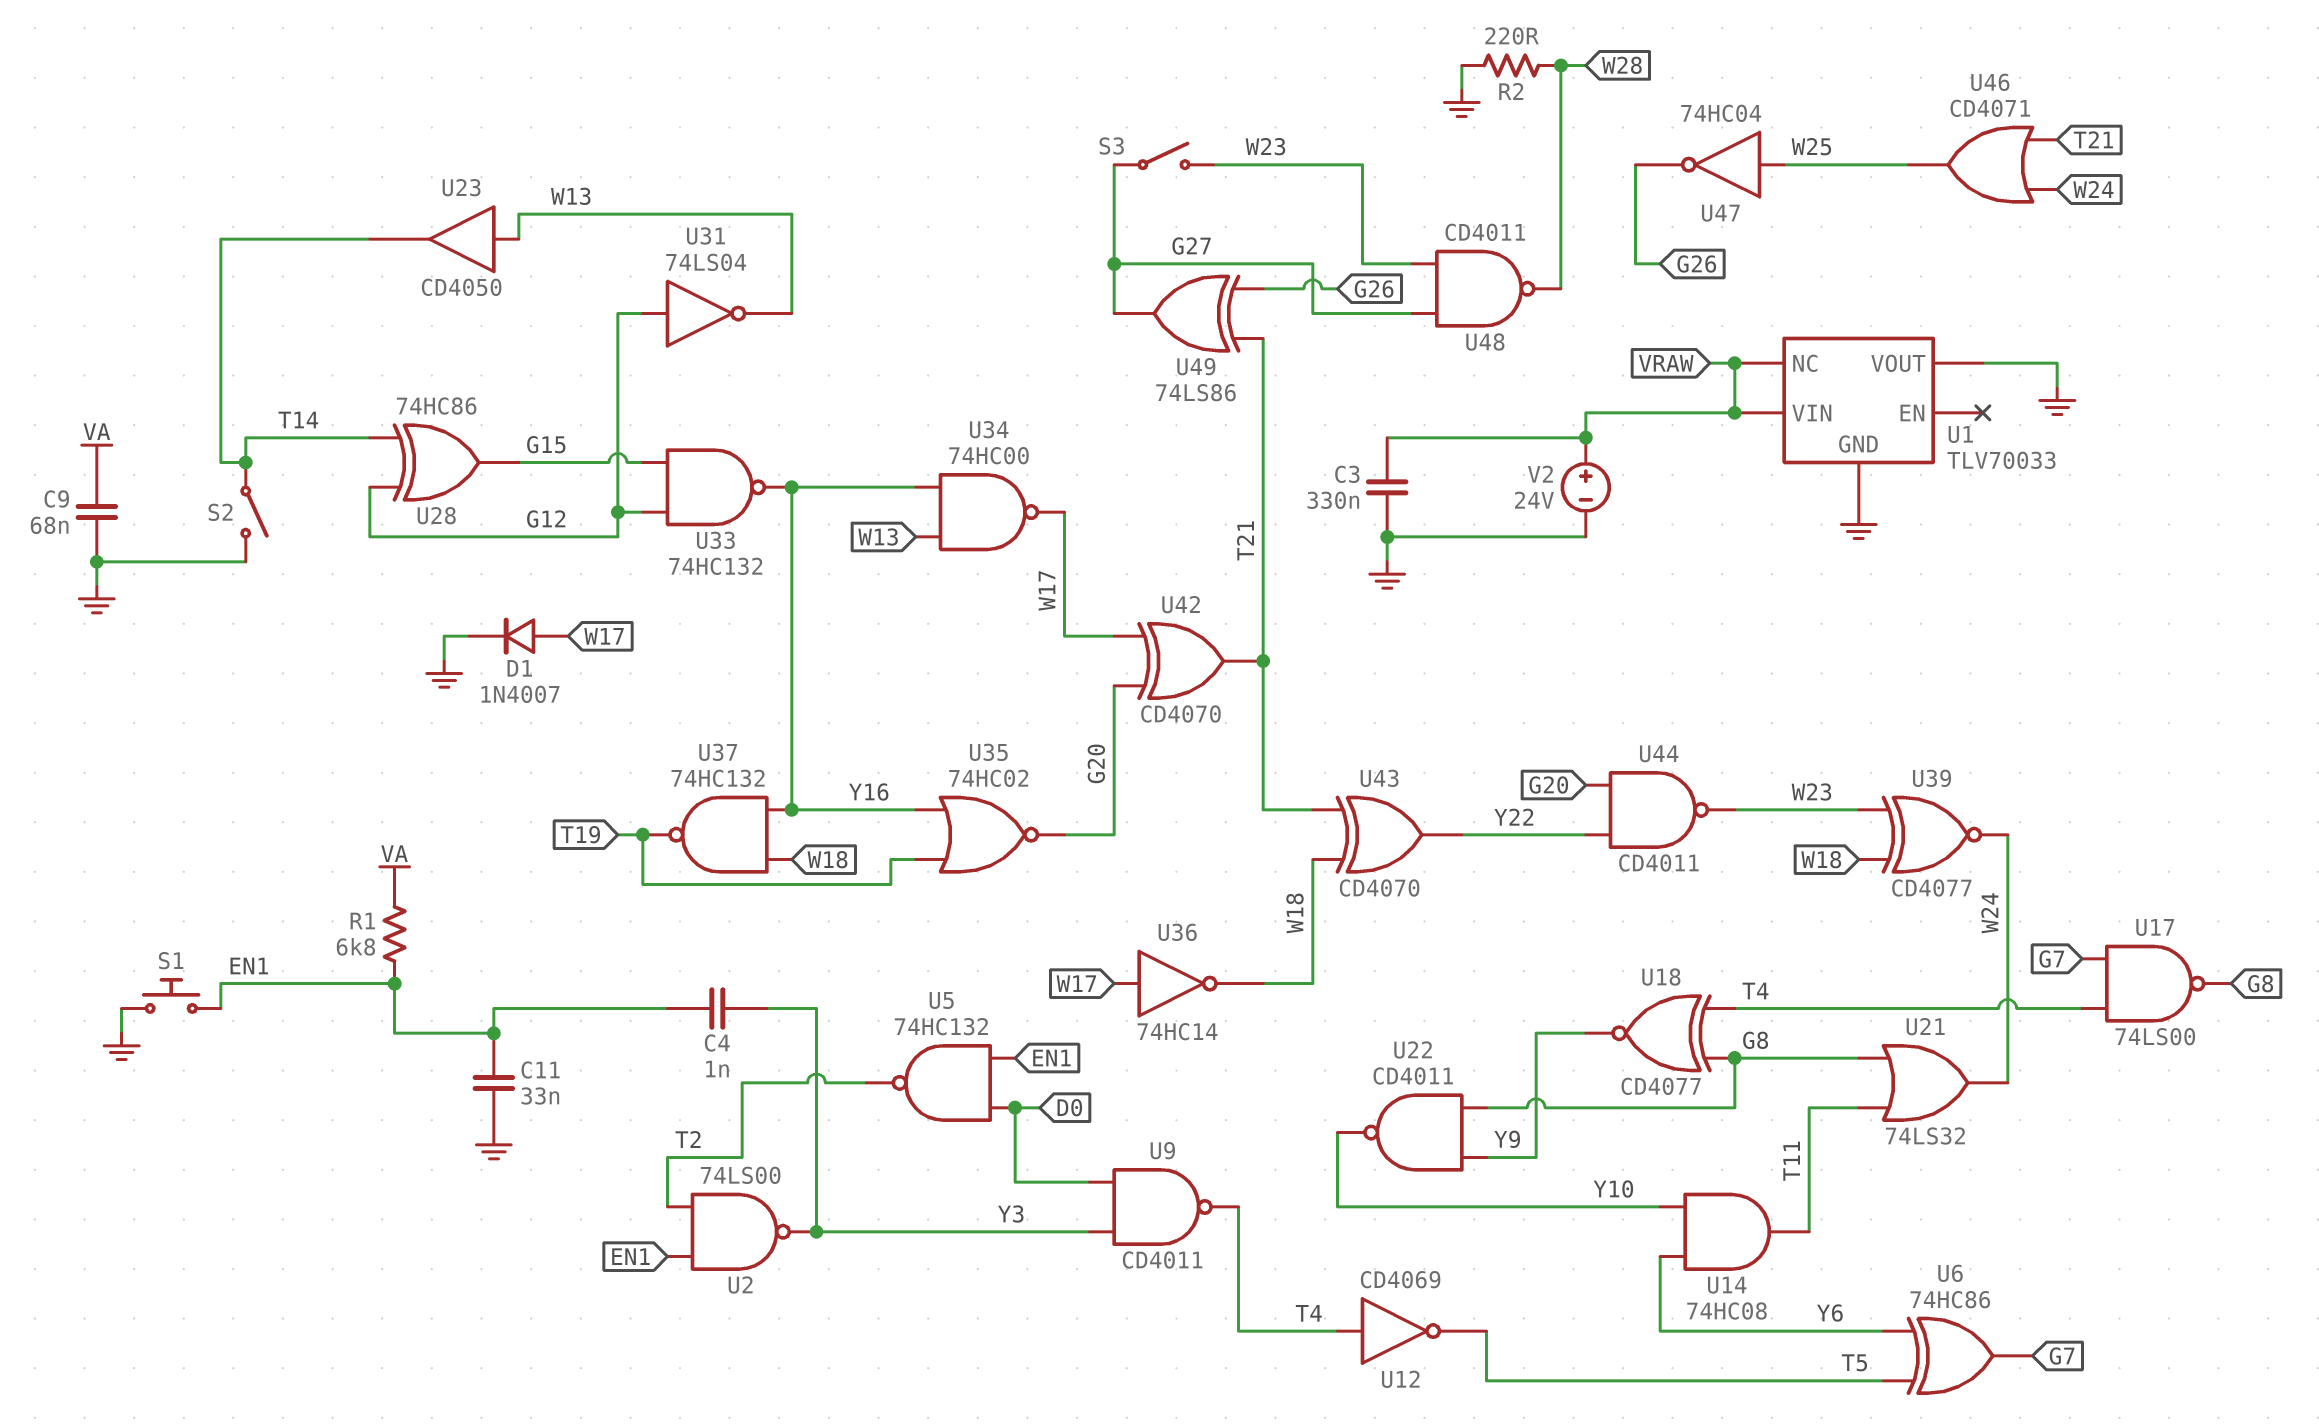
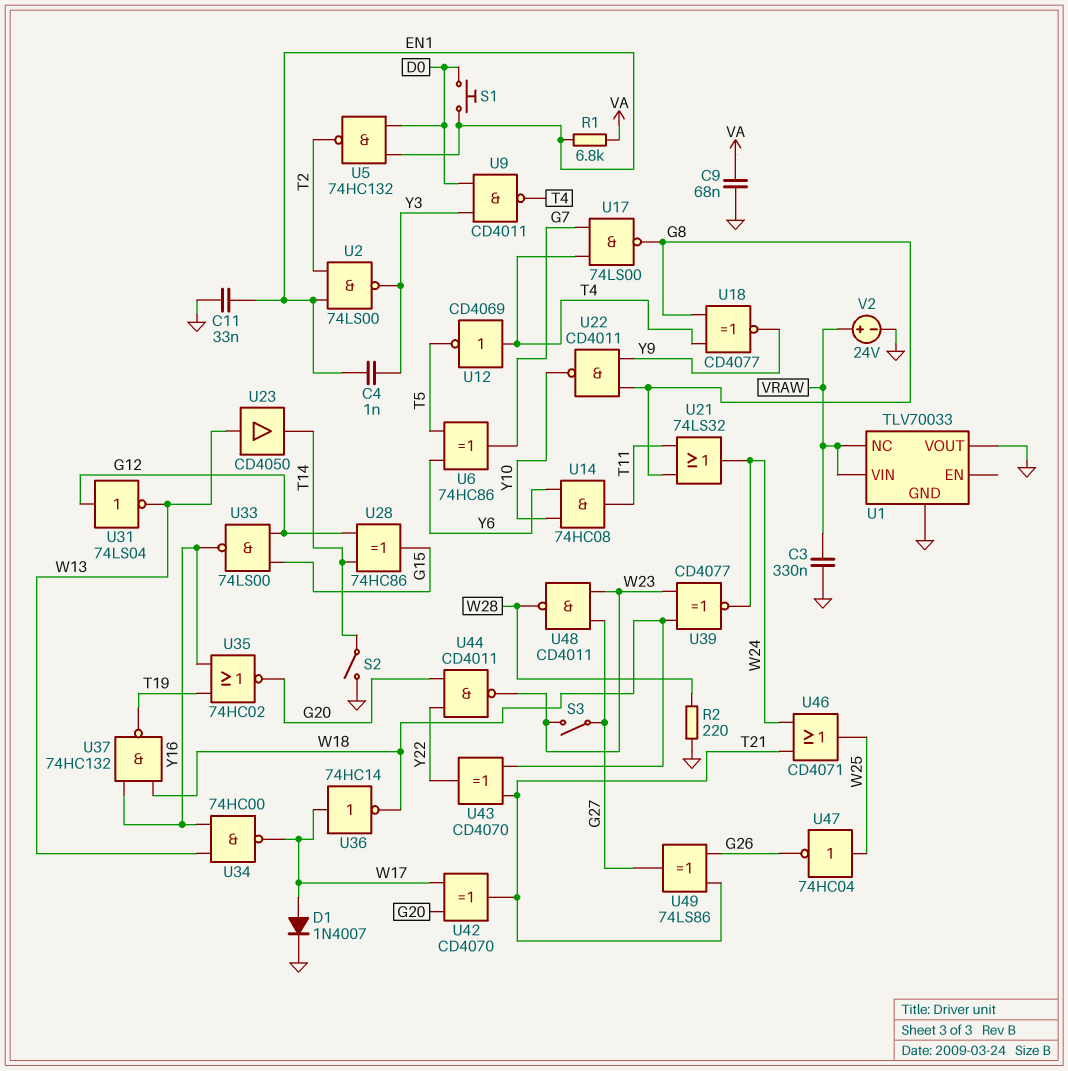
S1: button (EN1, GND) -> button (D0, EN1)
U33: NAND 74HC132 (in G12, in G15, out Y16) -> NAND 74LS00 (in G12, in G15, out Y16)

